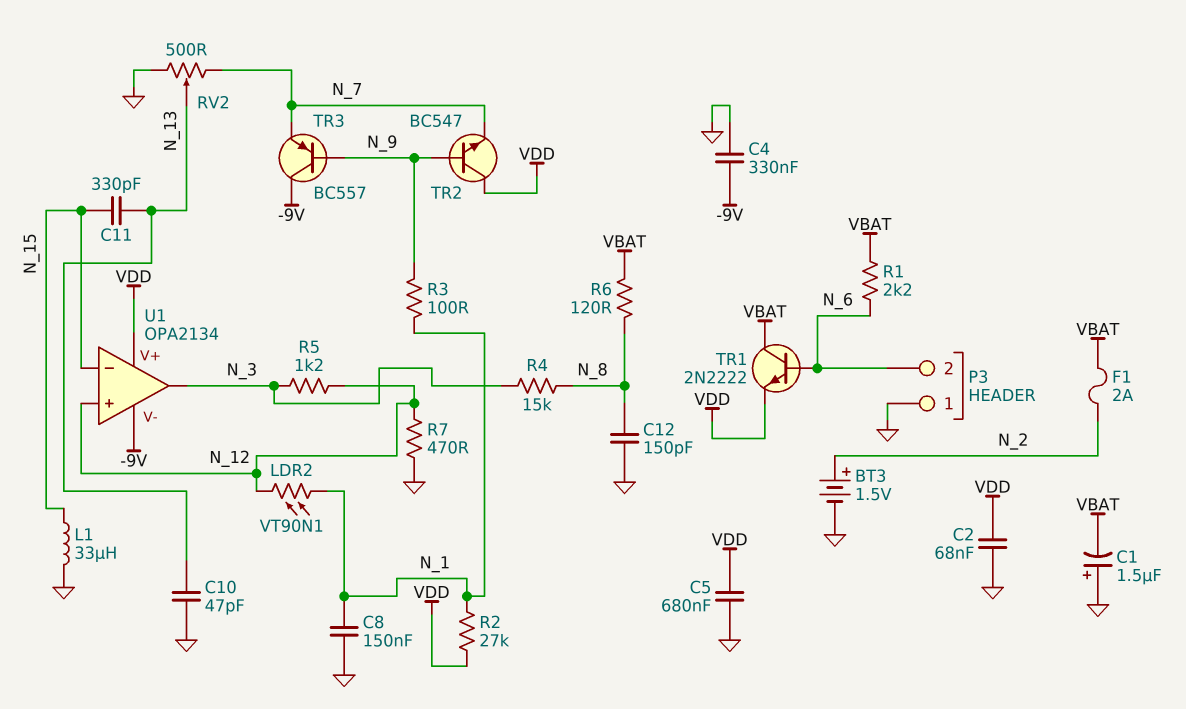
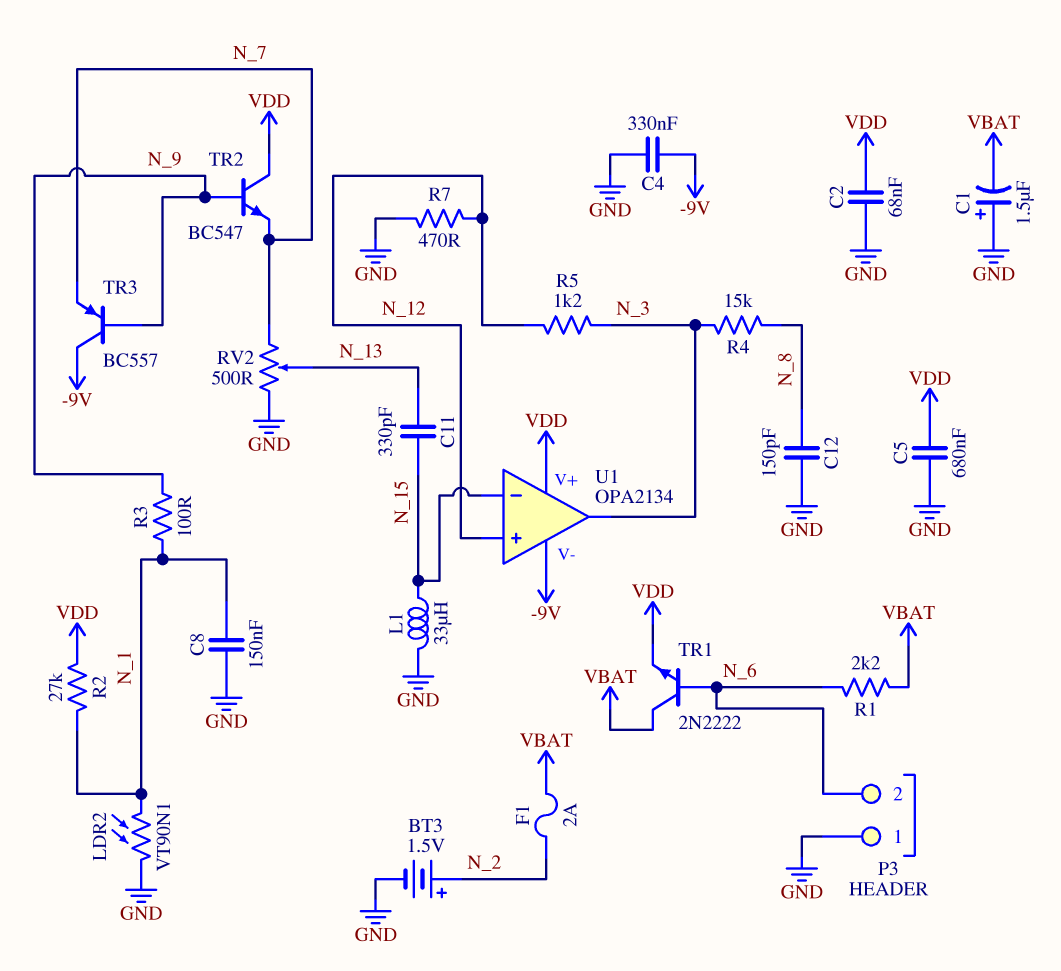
C10: 47pF (GND, N_13) -> none
LDR2: VT90N1 (N_1, N_12) -> VT90N1 (GND, N_1)
R6: 120 (N_8, VBAT) -> none

